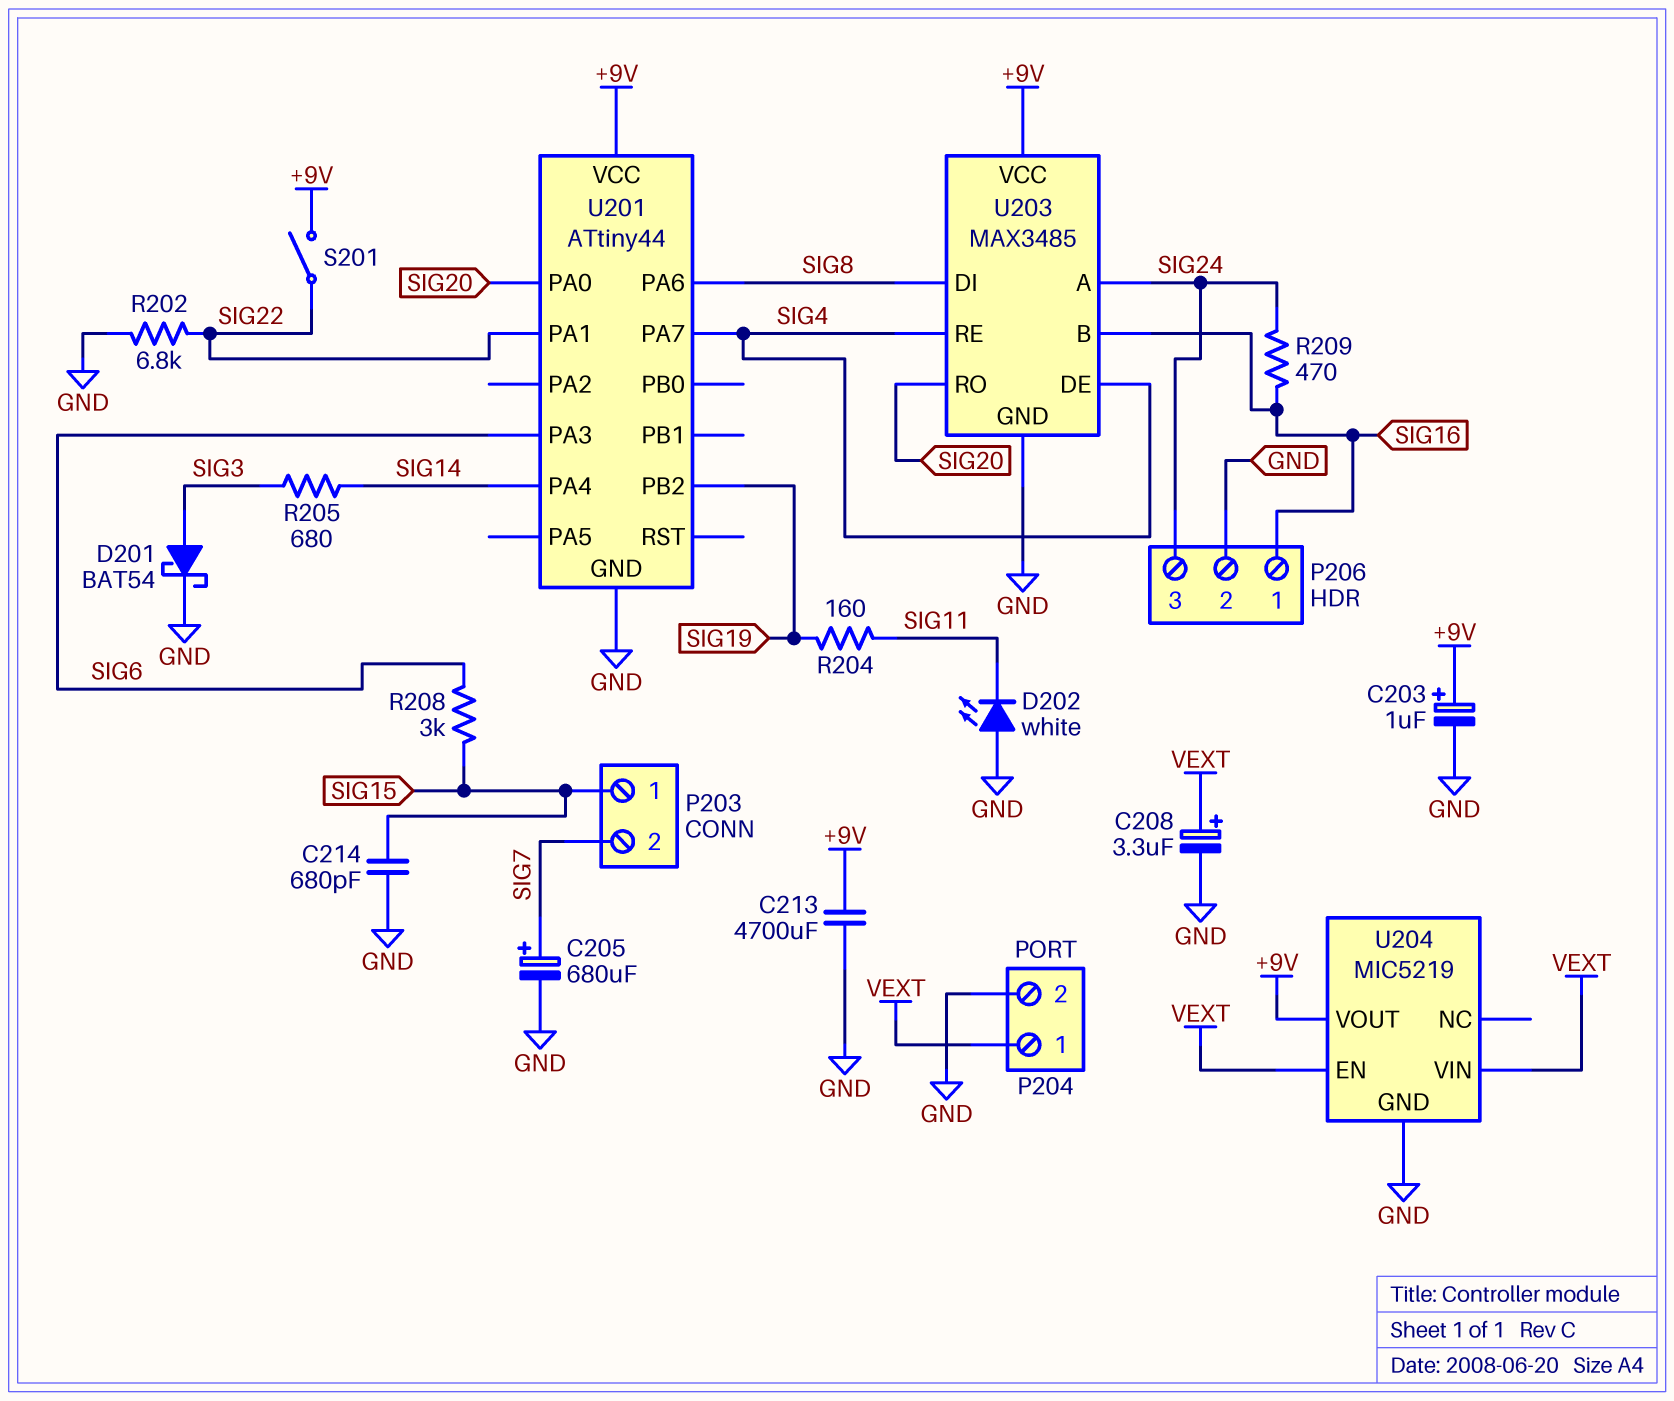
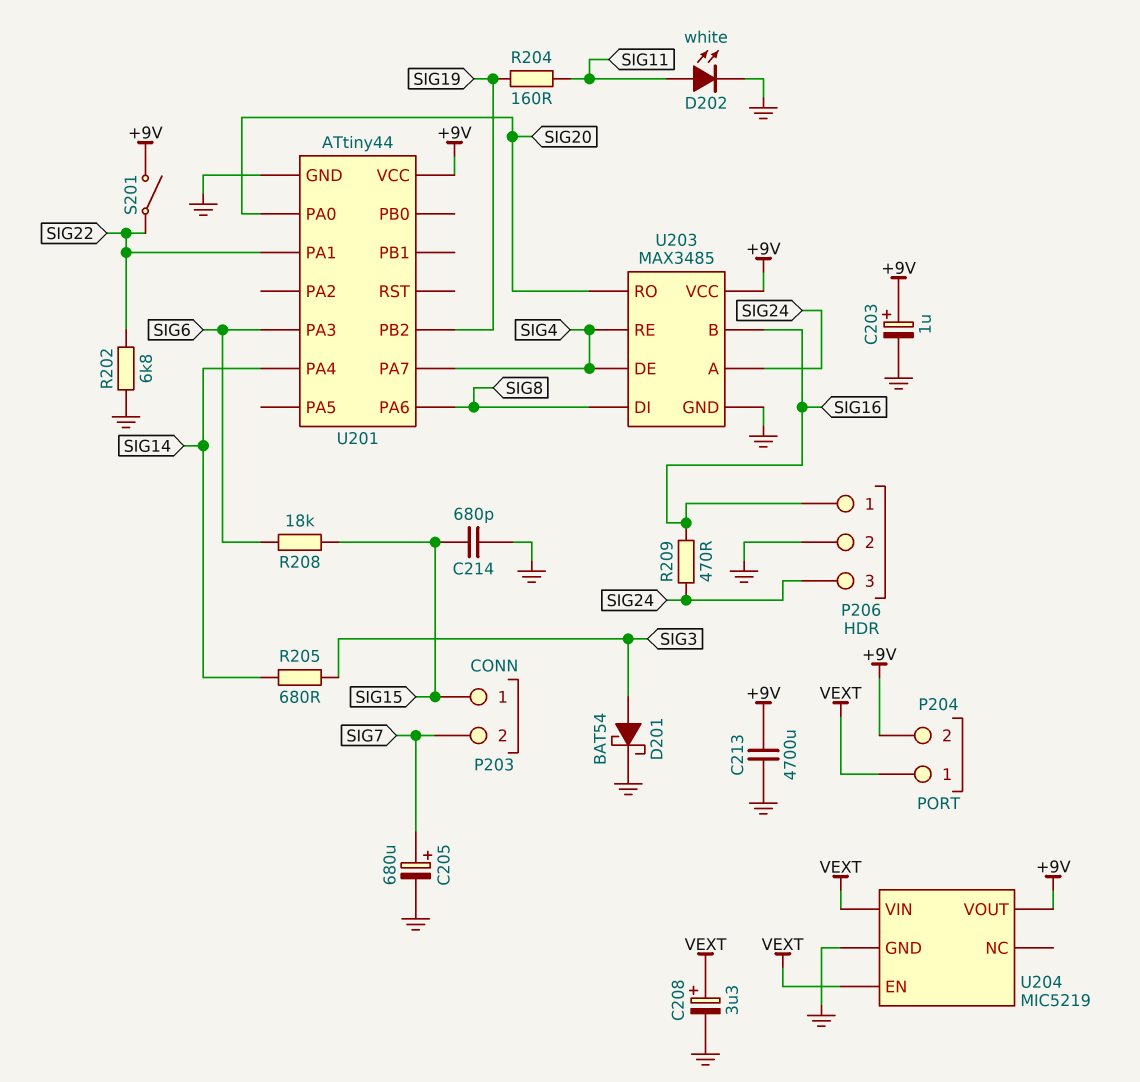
D202: LED white (A GND, K SIG11) -> LED white (A SIG11, K GND)
P204 pin 2: GND -> +9V
R208: 3k (SIG6, SIG15) -> 18k (SIG6, SIG15)

